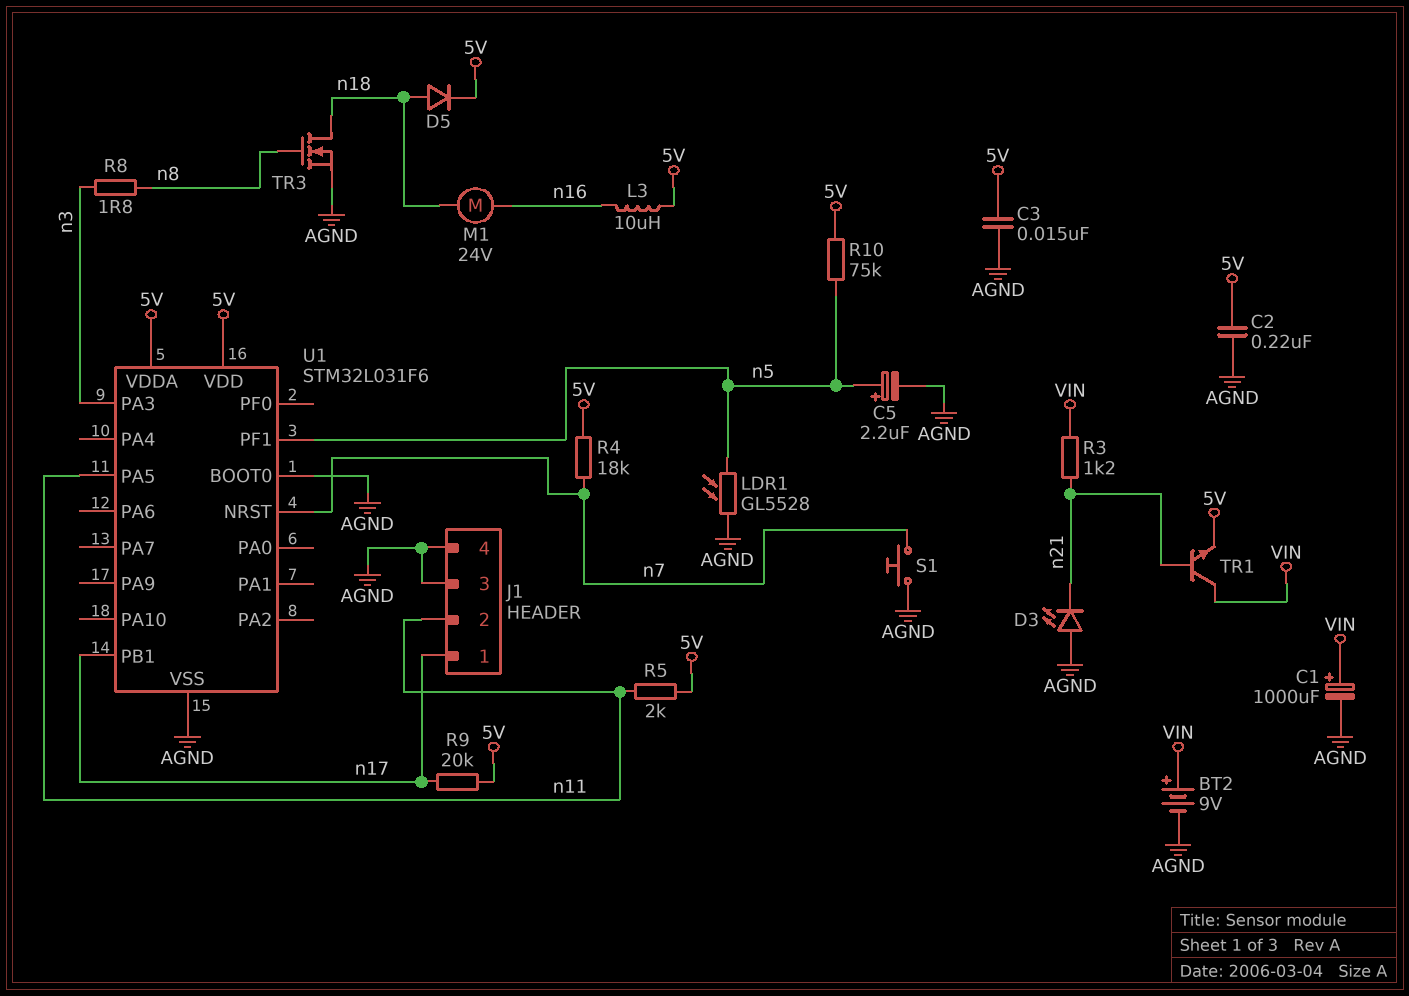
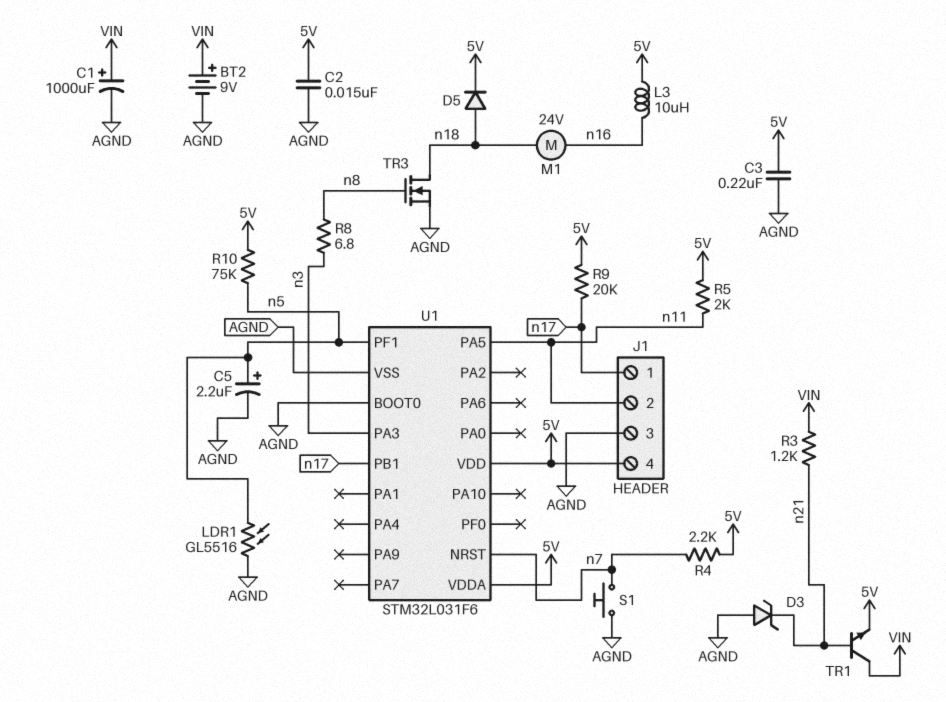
C2: 220nF (5V, AGND) -> 15nF (5V, AGND)
C3: 15nF (5V, AGND) -> 220nF (5V, AGND)
D3: LED (A AGND, K n21) -> zener (A AGND, K n21)
J1 pin 4: AGND -> 5V
LDR1: GL5528 (AGND, n5) -> GL5516 (AGND, n5)
R4: 18k (5V, n7) -> 2.2k (5V, n7)
R8: 1.8 (n3, n8) -> 6.8 (n3, n8)

